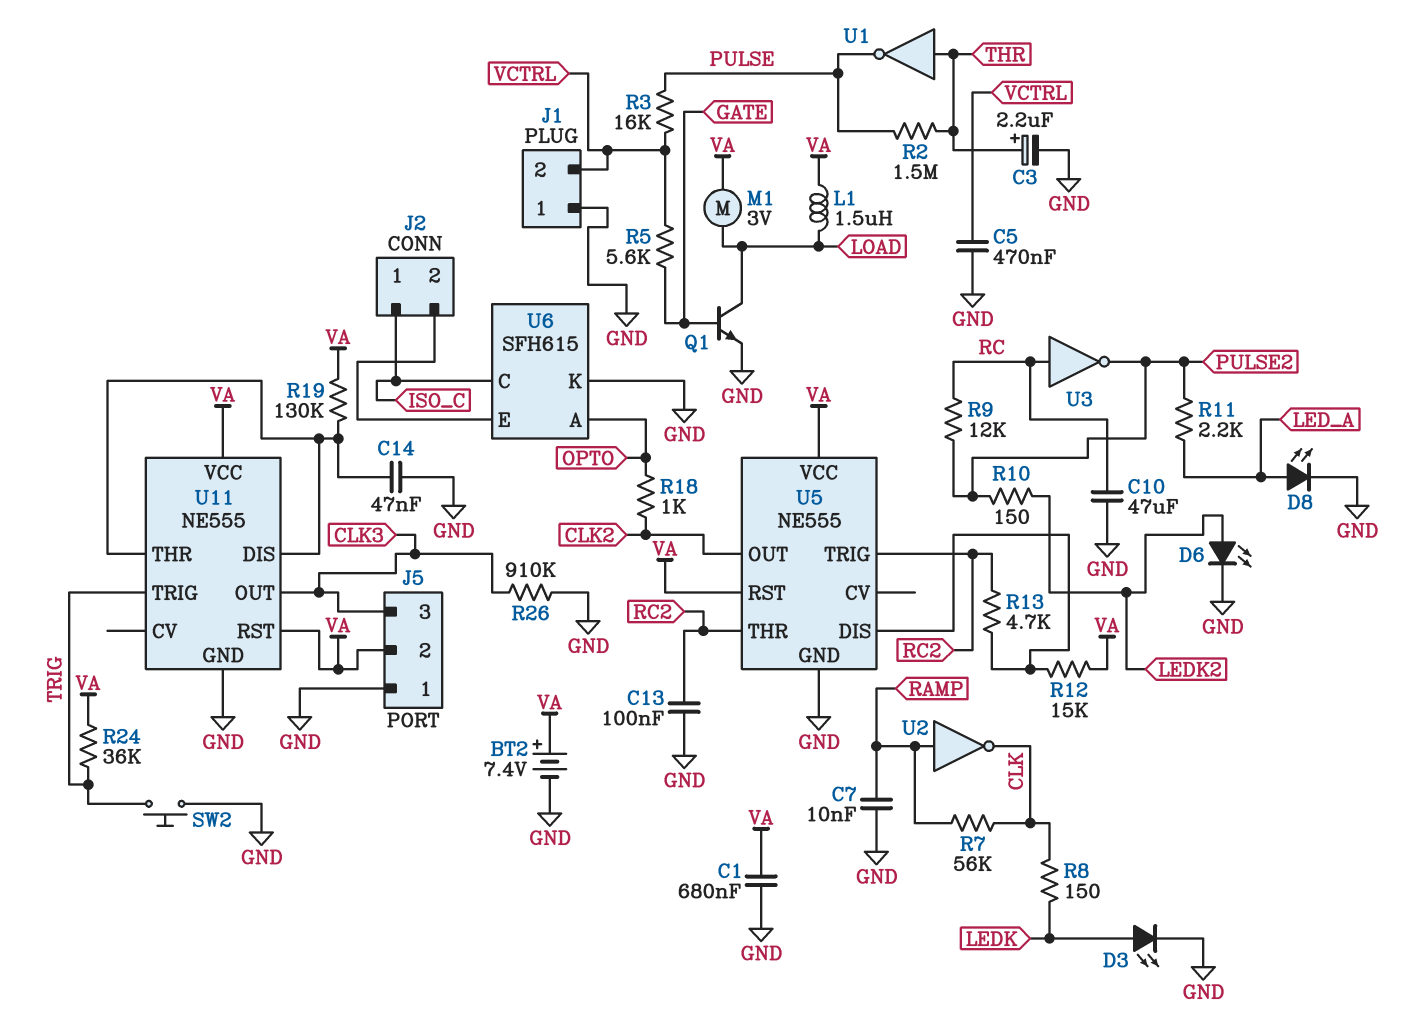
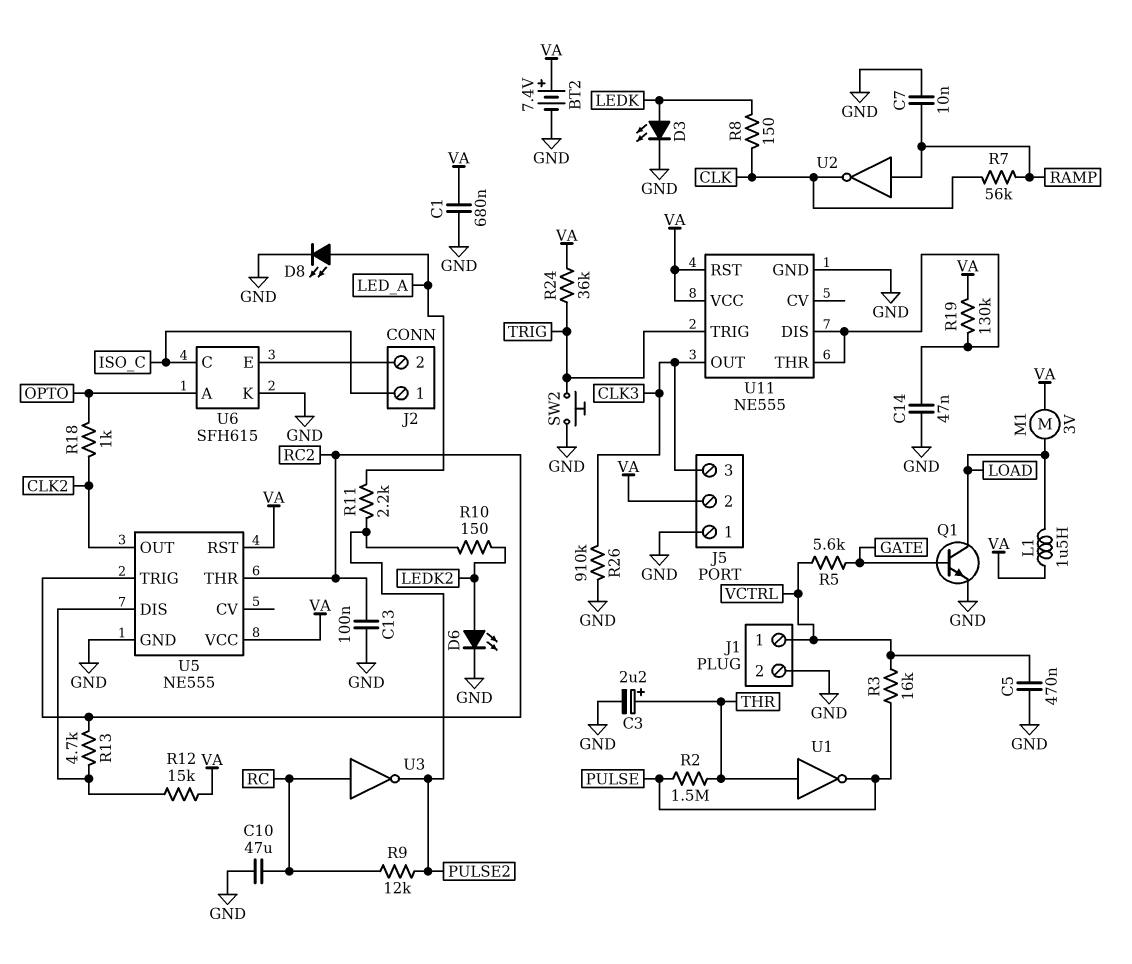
J1 pin 1: GND -> VCTRL
J1 pin 2: VCTRL -> GND

